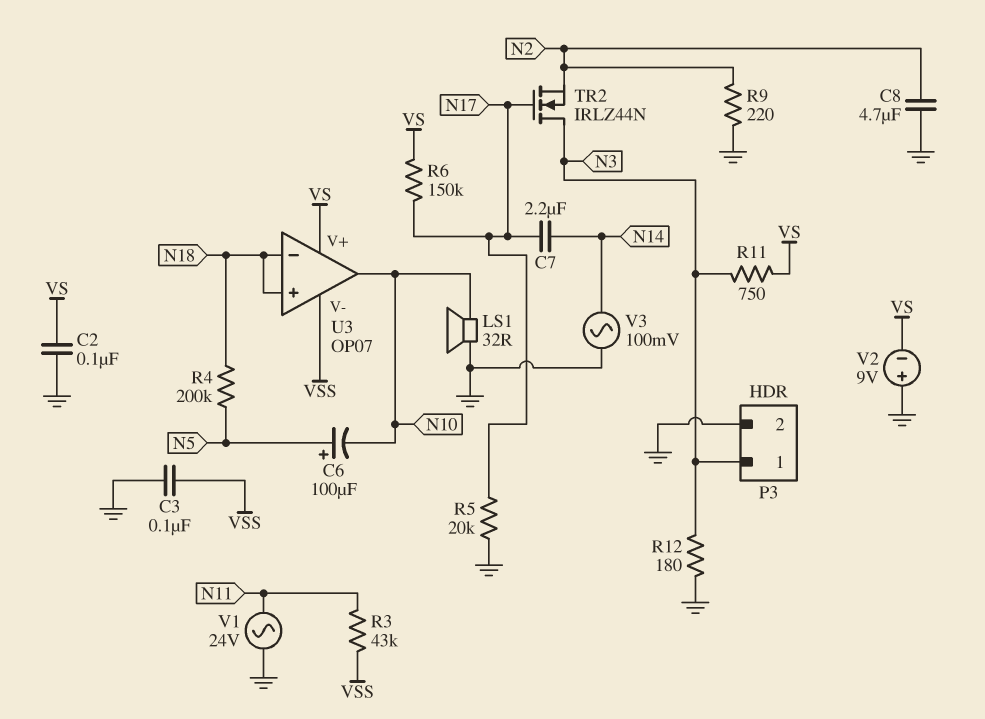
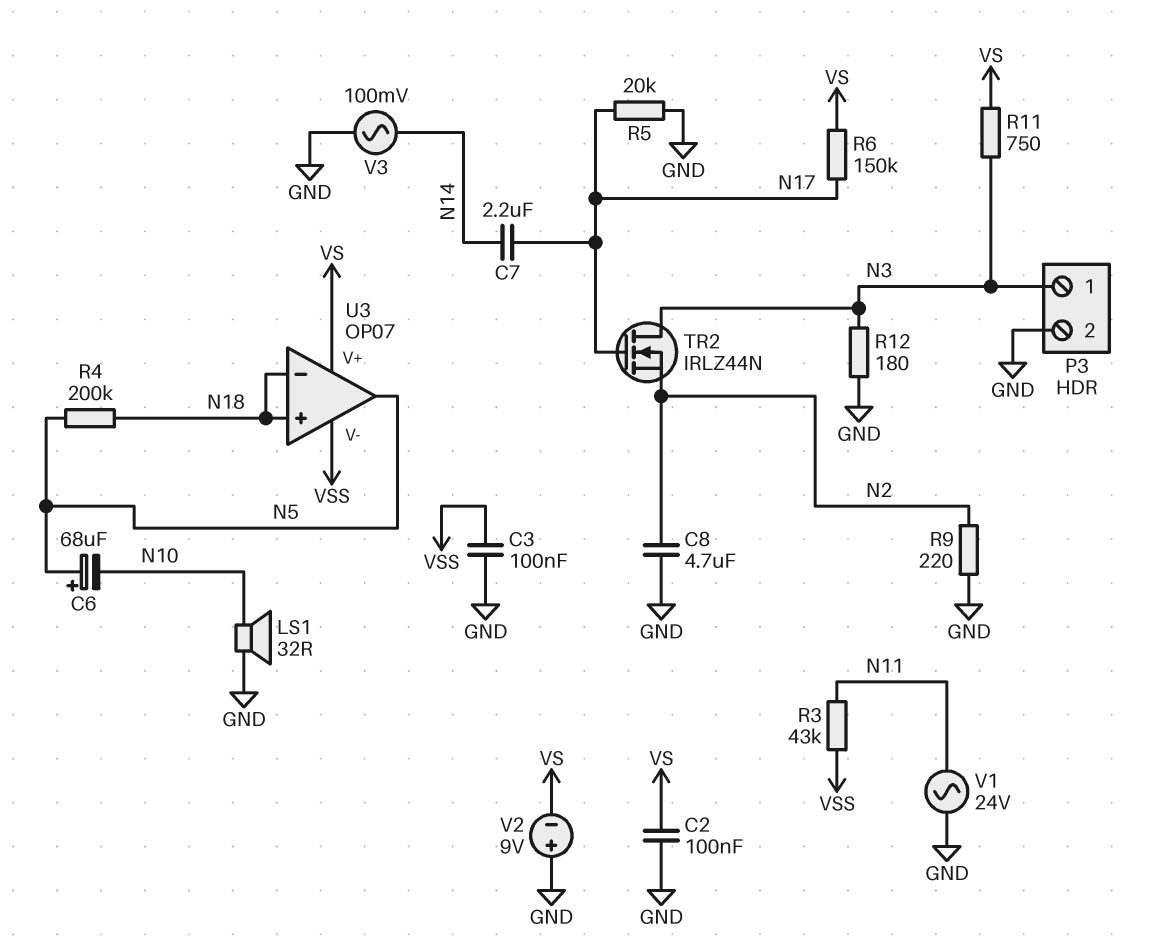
C6: 100uF (plus N5, minus N10) -> 68uF (plus N5, minus N10)
U3 pin out: N10 -> N5

